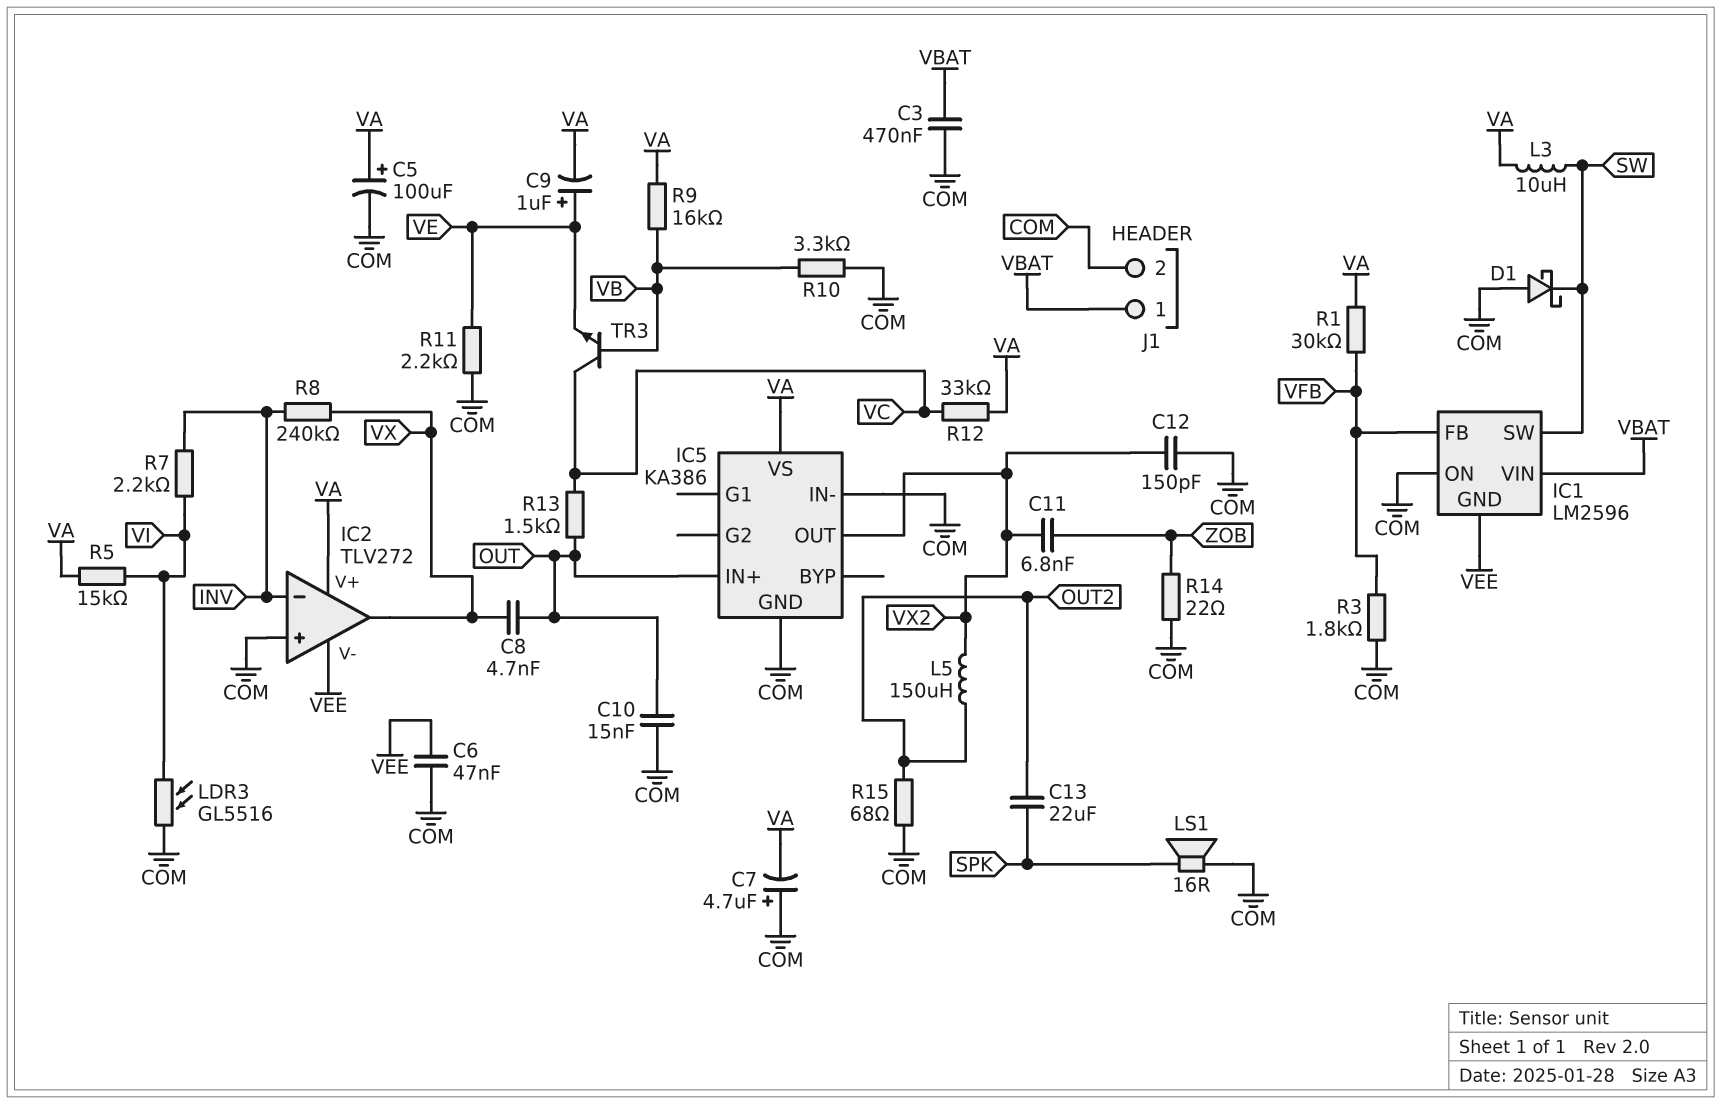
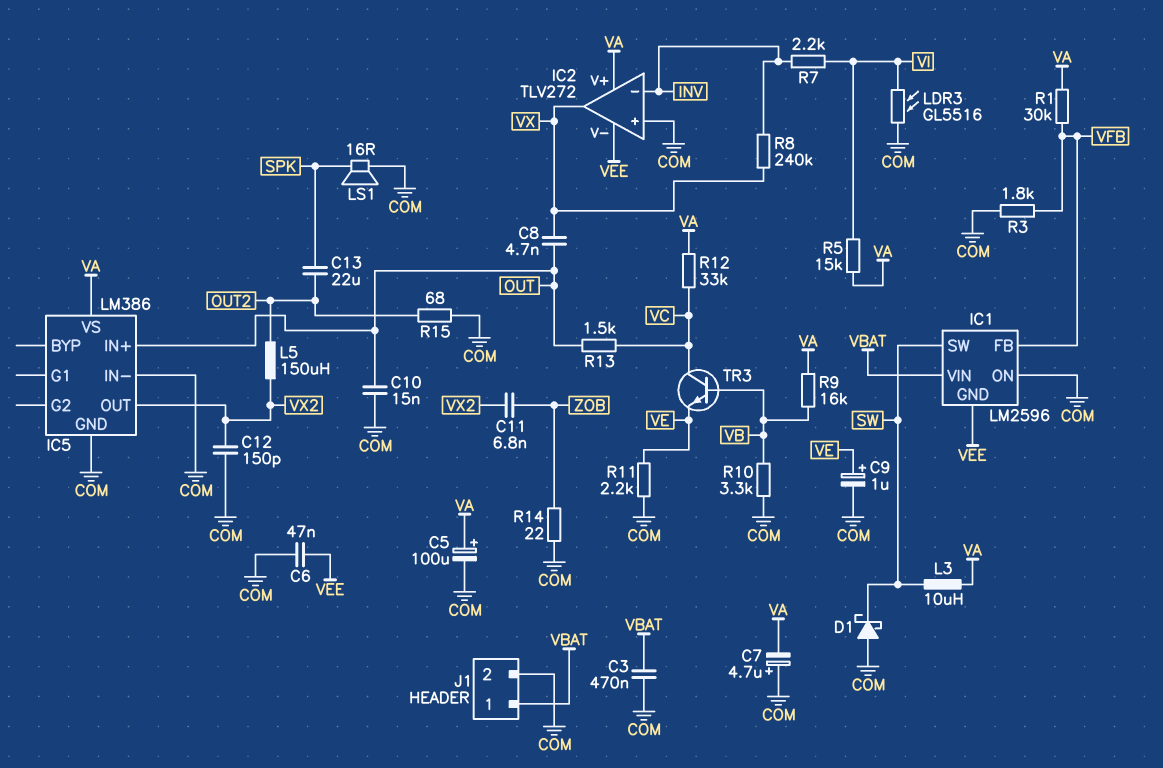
C9: 1uF (plus VE, minus VA) -> 1uF (plus VE, minus COM)
IC5: KA386 -> LM386

